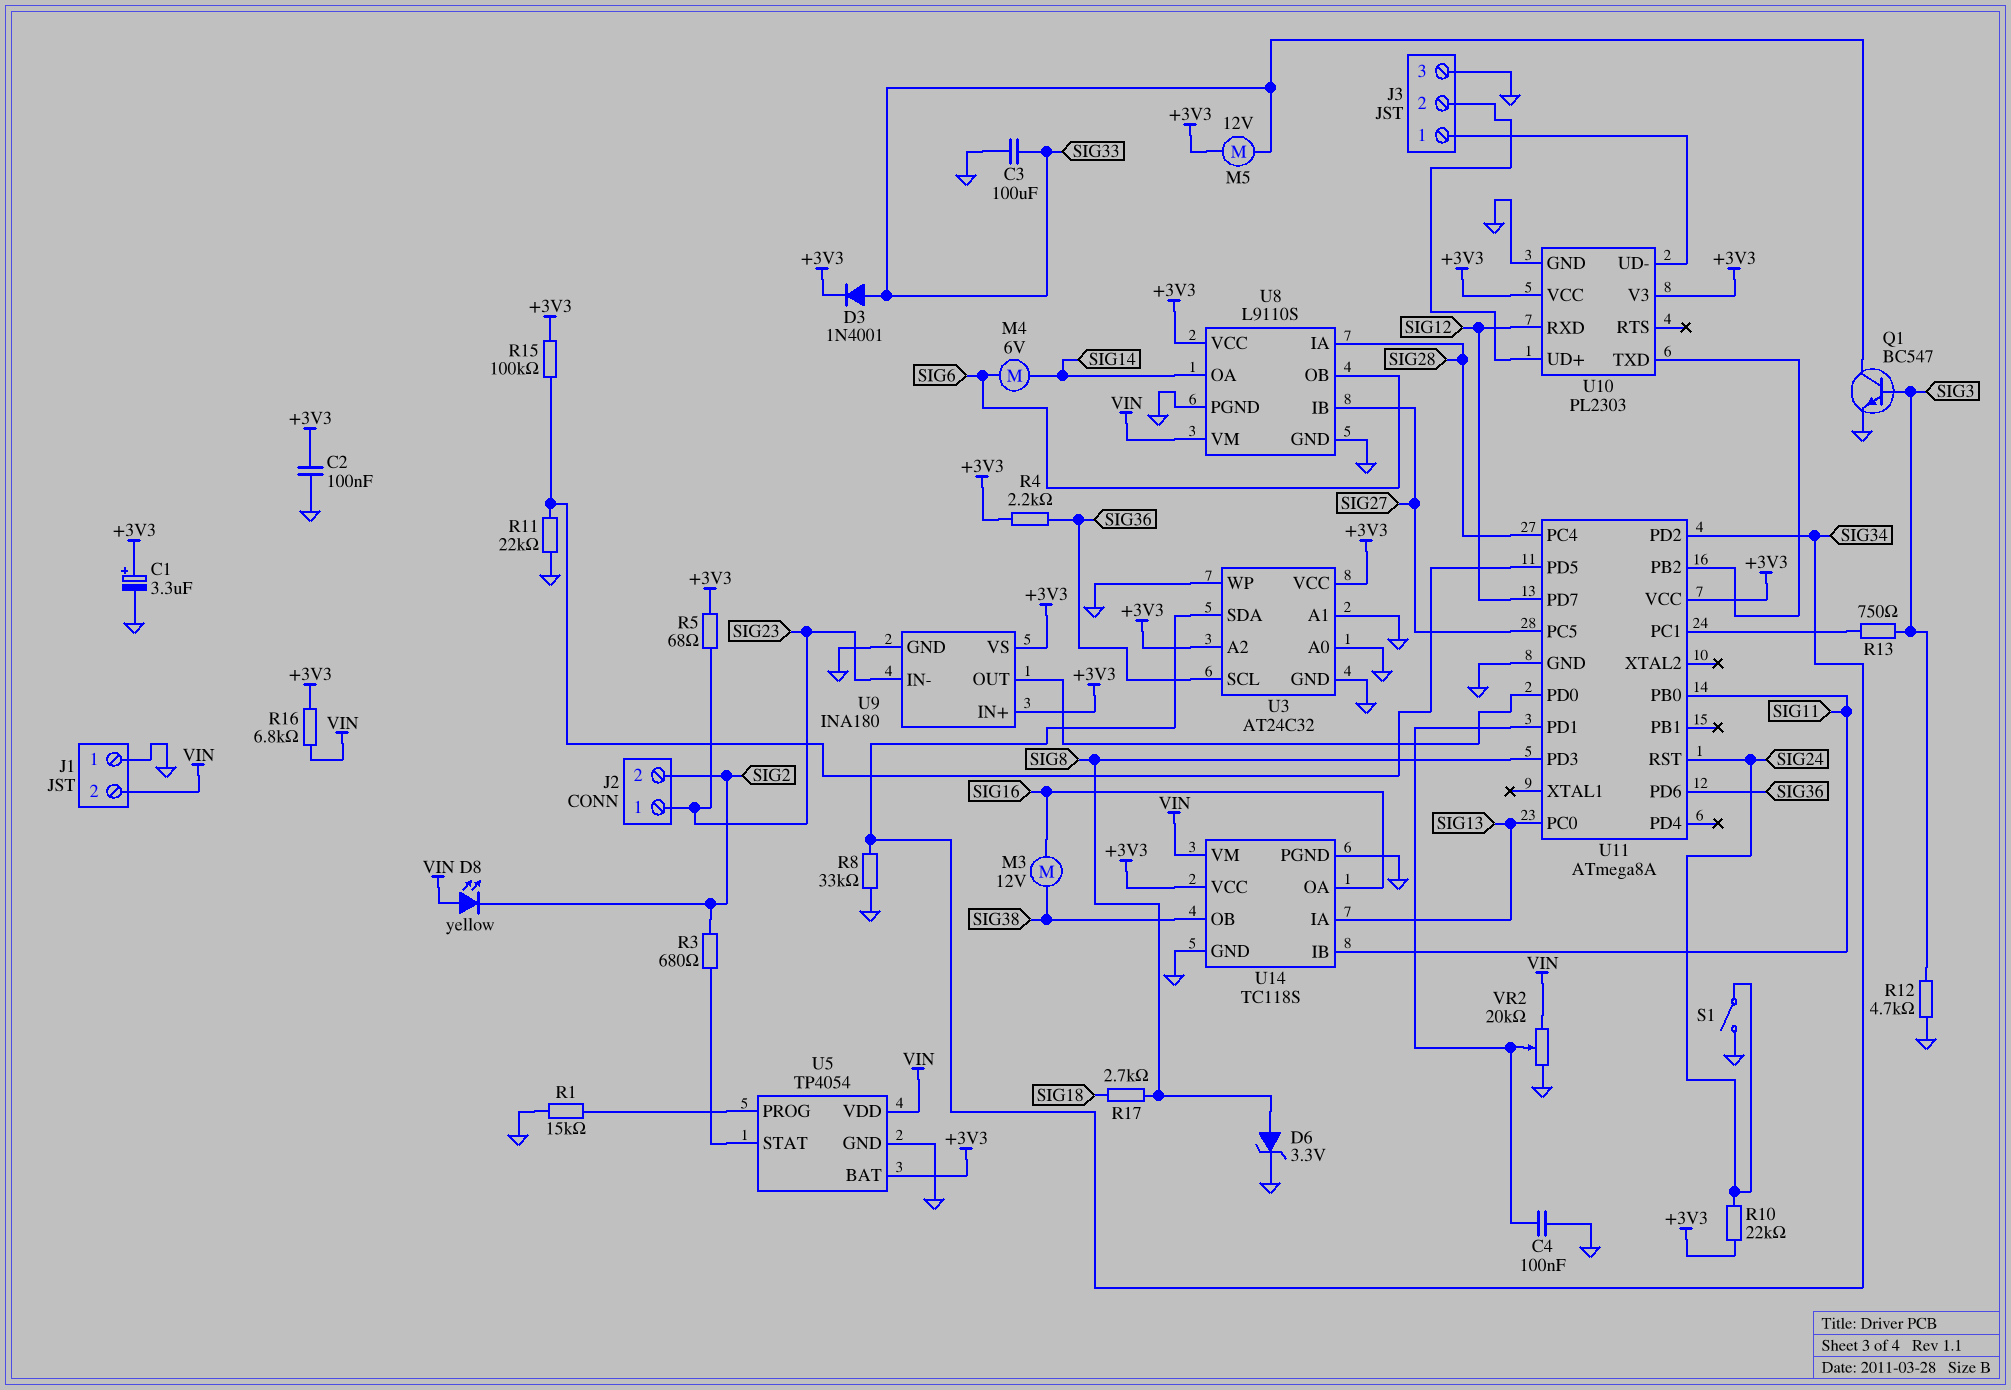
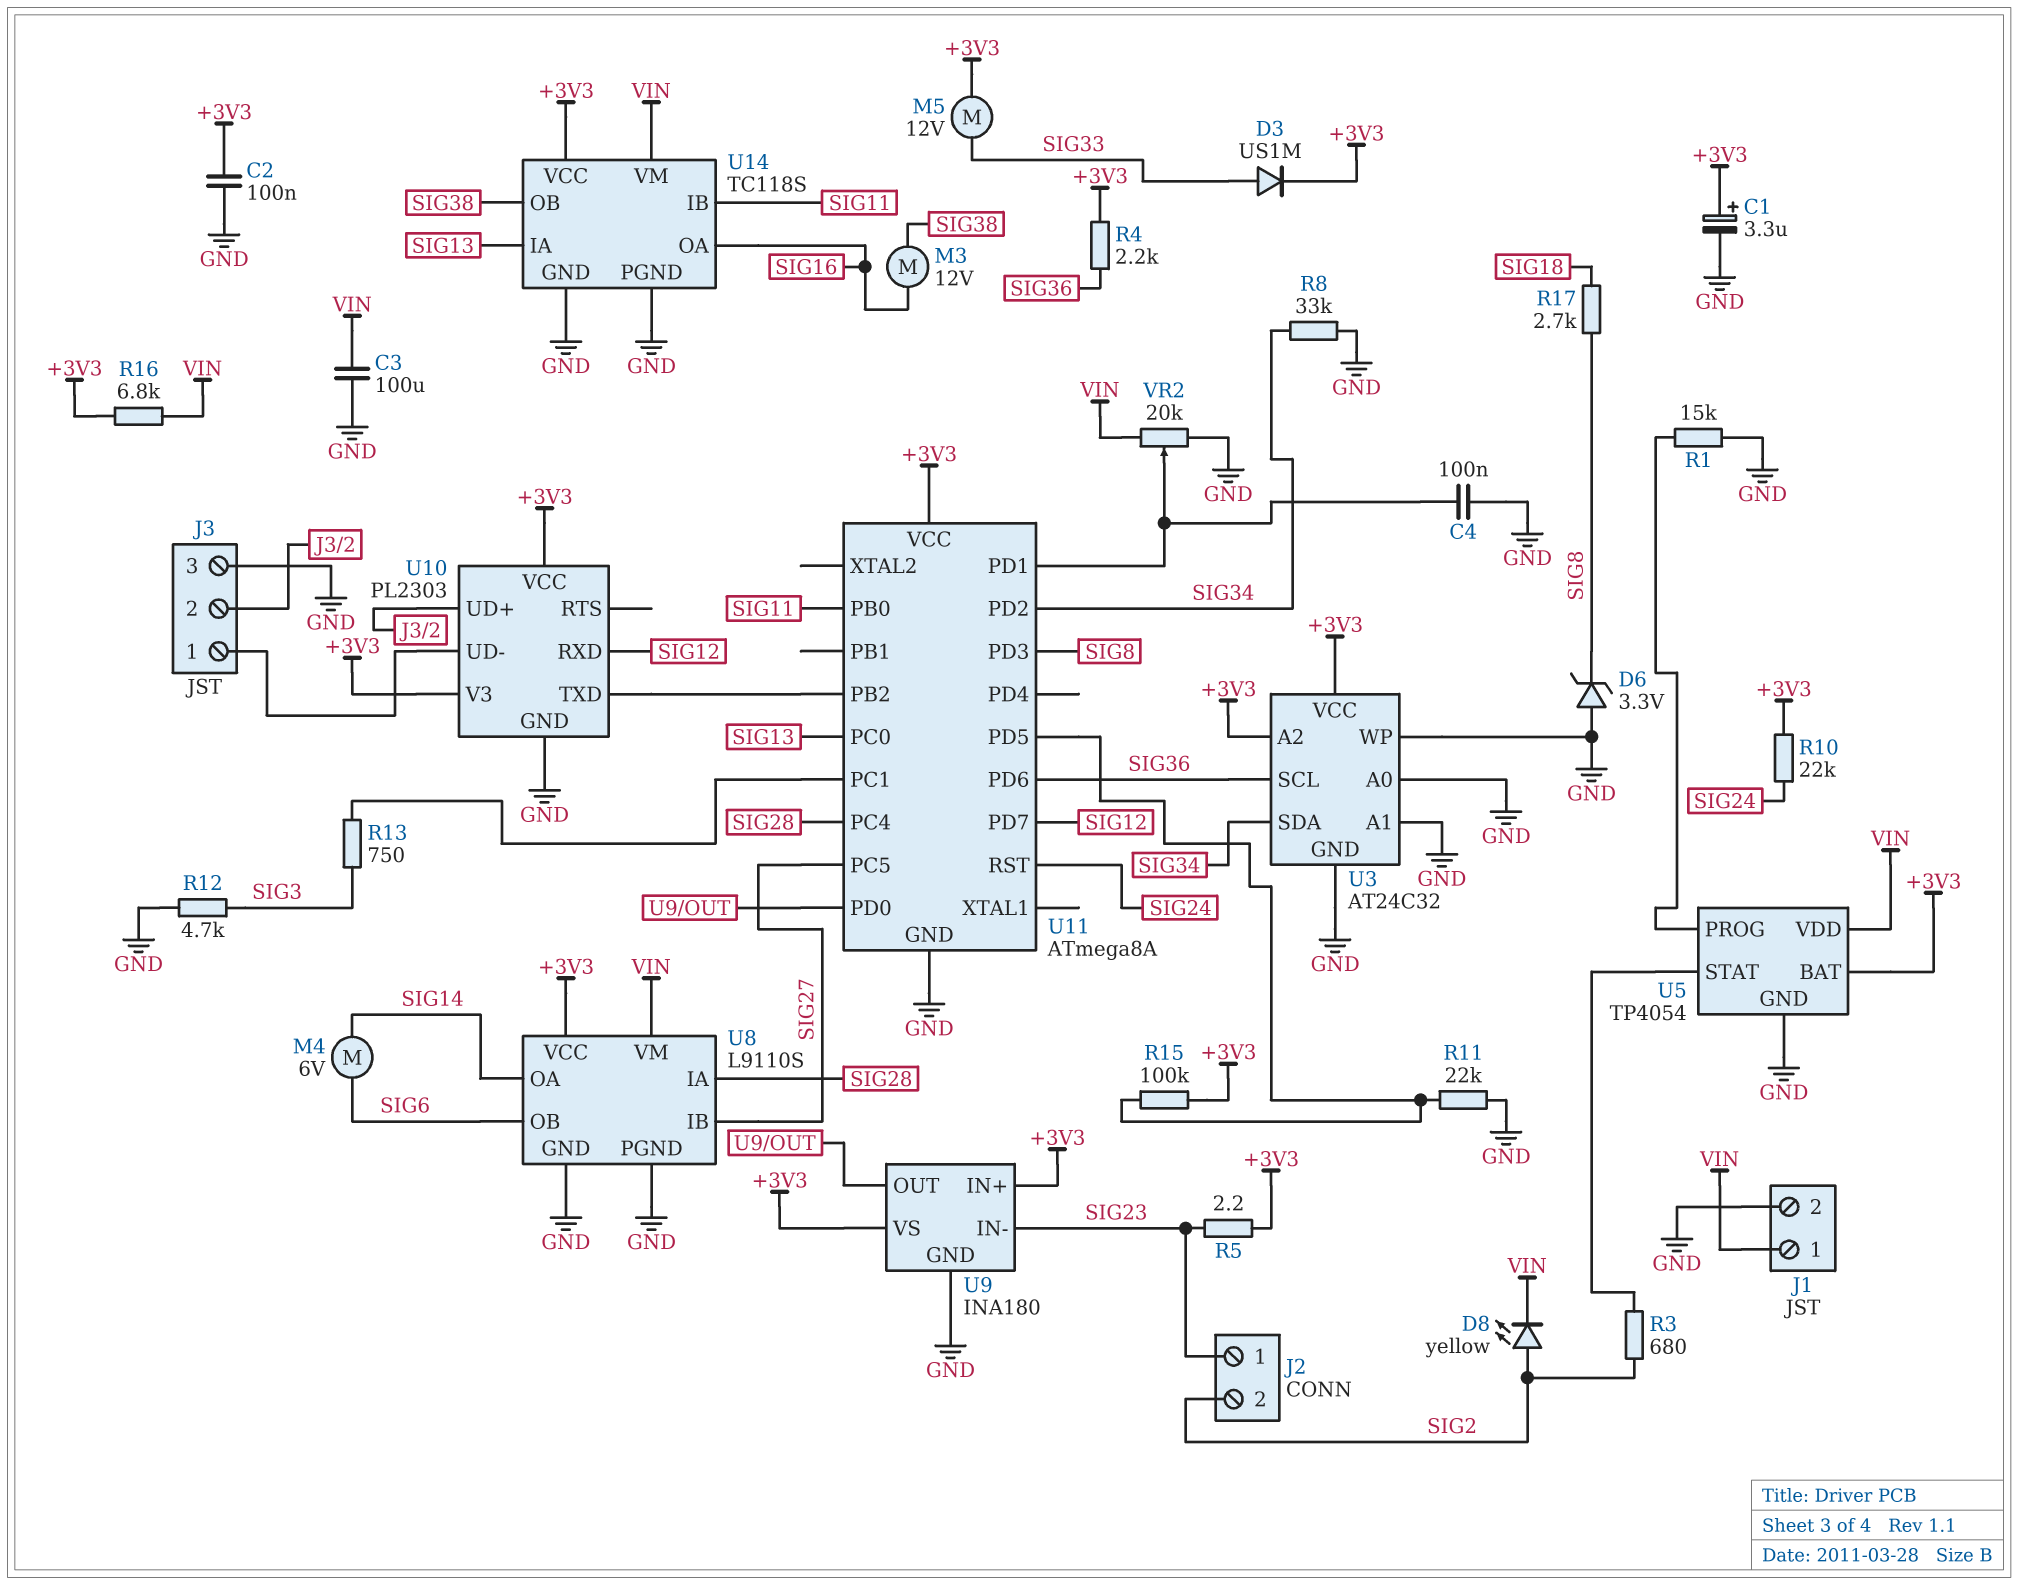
C3: 100uF (GND, SIG33) -> 100uF (GND, VIN)
D3: diode 1N4001 (A SIG33, K +3V3) -> diode US1M (A SIG33, K +3V3)
D6: zener 3.3V (A SIG8, K GND) -> zener 3.3V (A GND, K SIG8)
D8: LED yellow (A VIN, K SIG2) -> LED yellow (A SIG2, K VIN)
J1 pin 1: GND -> VIN
J1 pin 2: VIN -> GND
Q1: NPN BC547 (B SIG3, C SIG33, E GND) -> none
R5: 68 (+3V3, SIG23) -> 2.2 (+3V3, SIG23)
S1: switch (GND, SIG24) -> none

